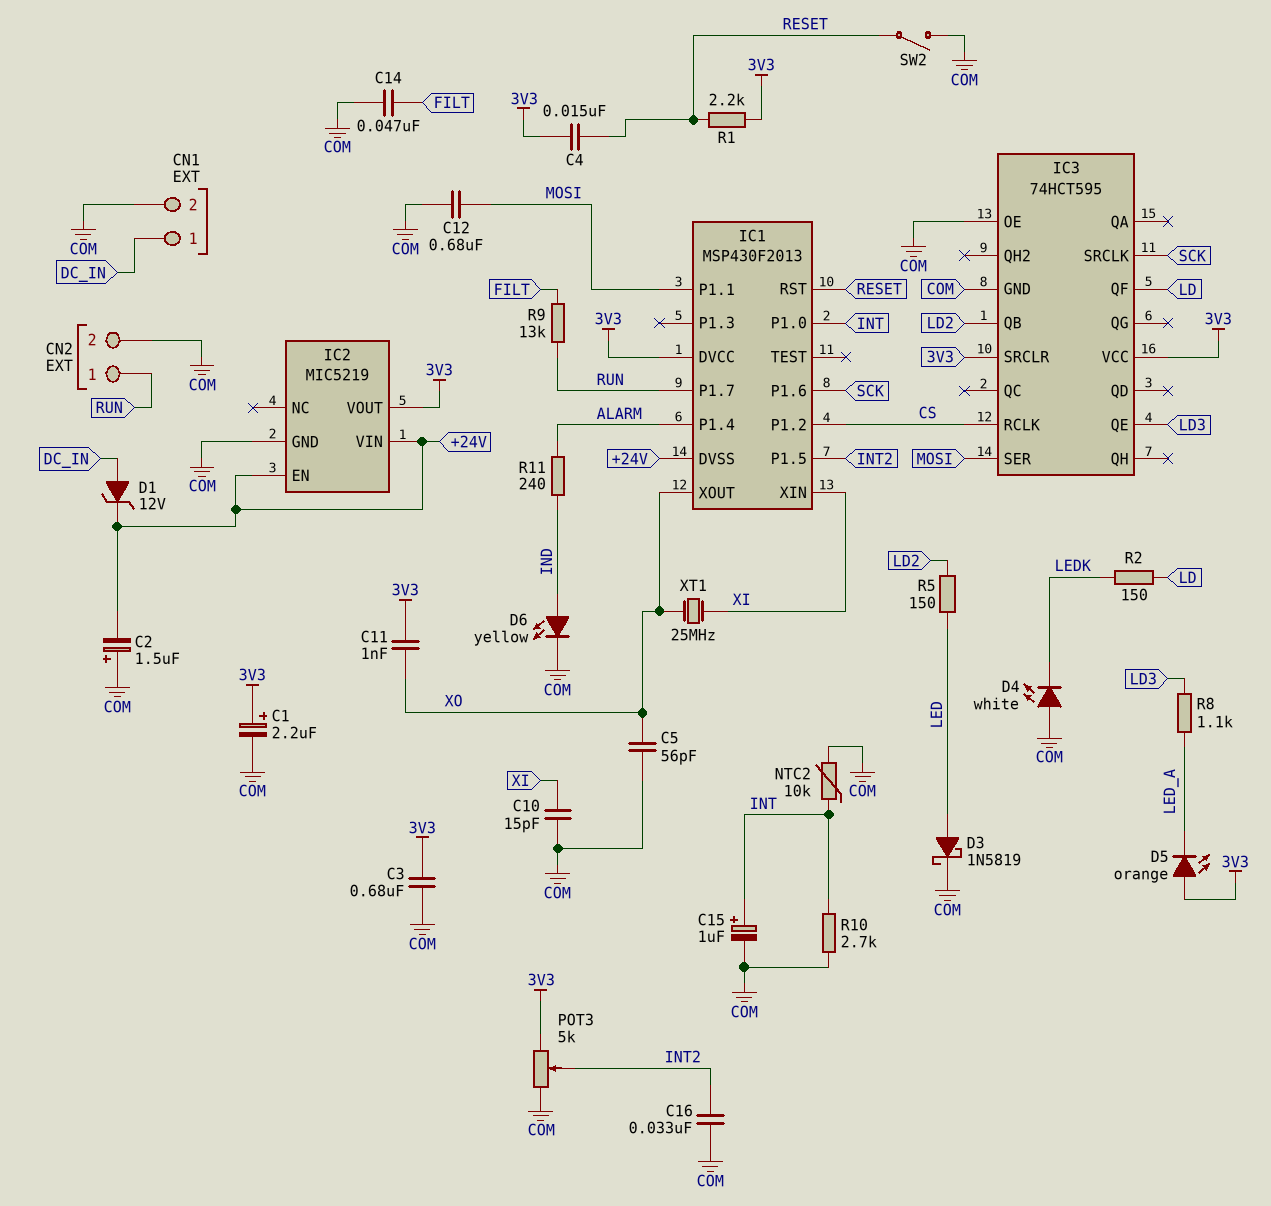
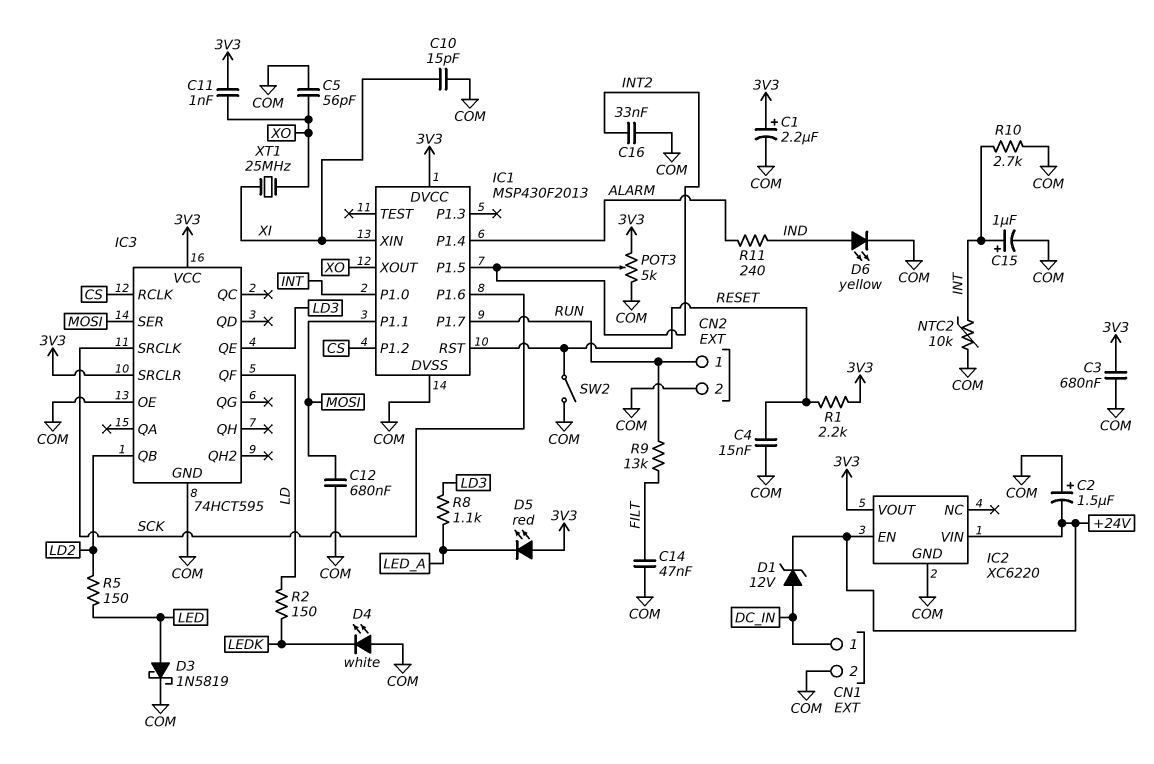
C4: 15nF (3V3, RESET) -> 15nF (COM, RESET)
D5: LED orange (A 3V3, K LED_A) -> LED red (A 3V3, K LED_A)
IC1 pin DVSS: +24V -> COM
IC2: MIC5219 -> XC6220

